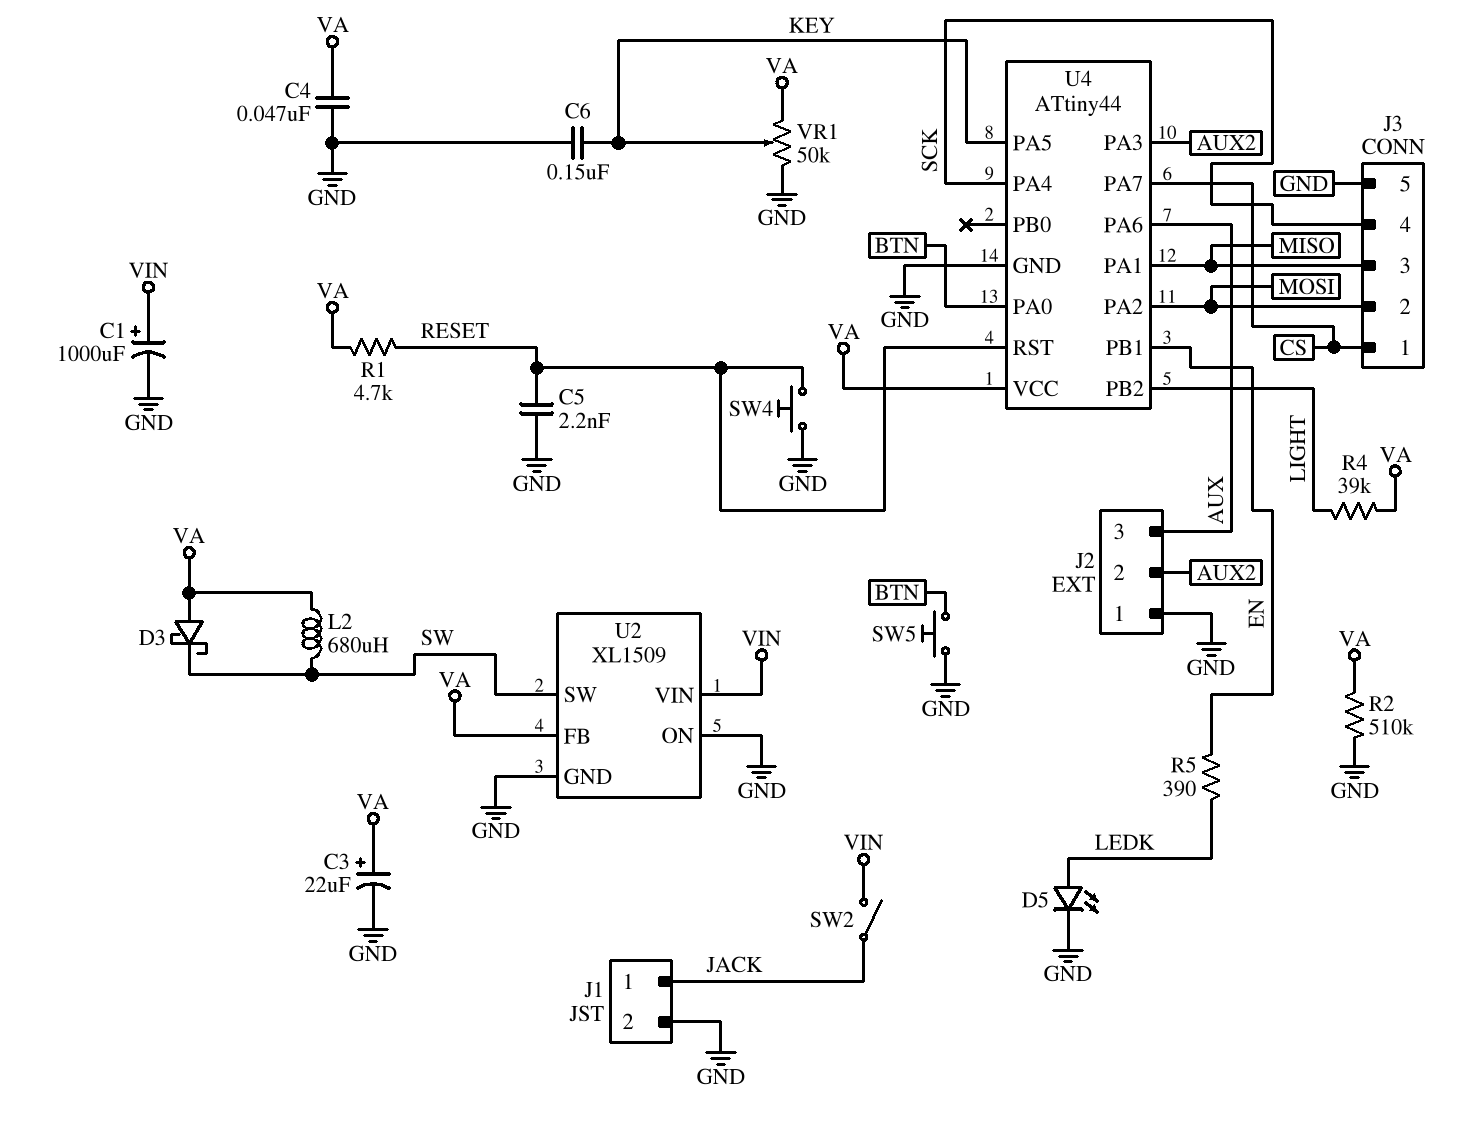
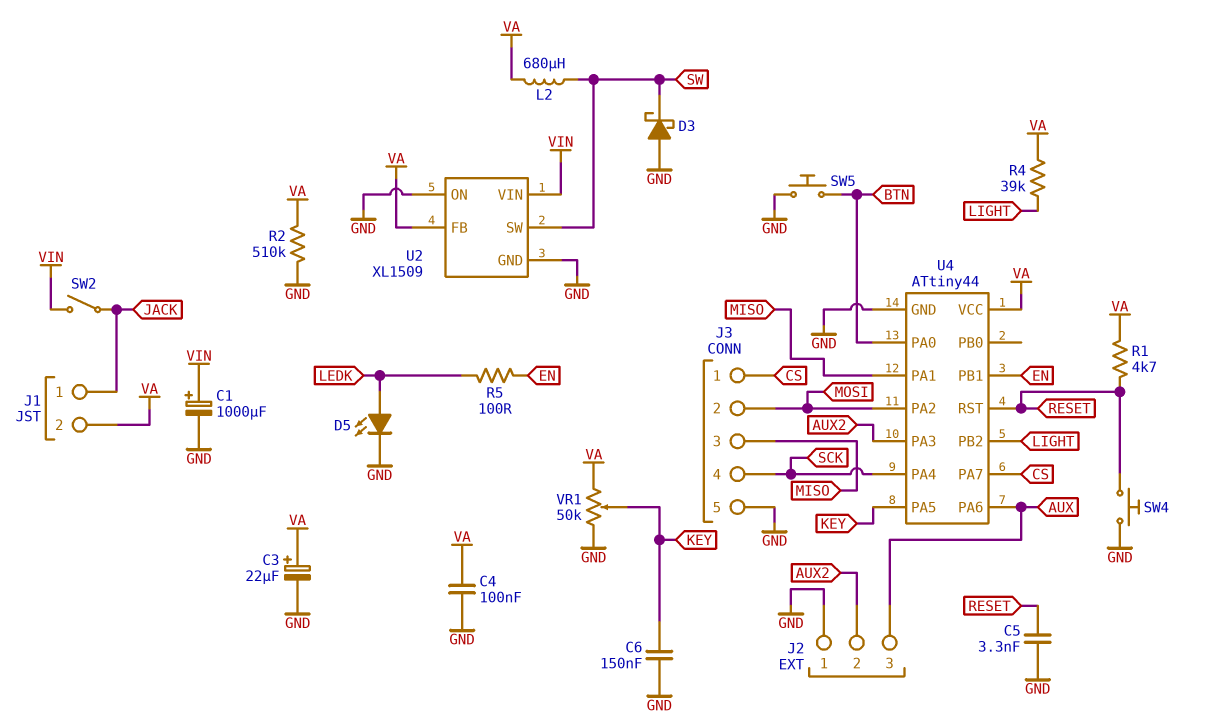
C4: 47nF (GND, VA) -> 100nF (GND, VA)
C5: 2.2nF (GND, RESET) -> 3.3nF (GND, RESET)
D3: schottky (A VA, K SW) -> schottky (A GND, K SW)
J1 pin 2: GND -> VA
R5: 390 (EN, LEDK) -> 100 (EN, LEDK)

